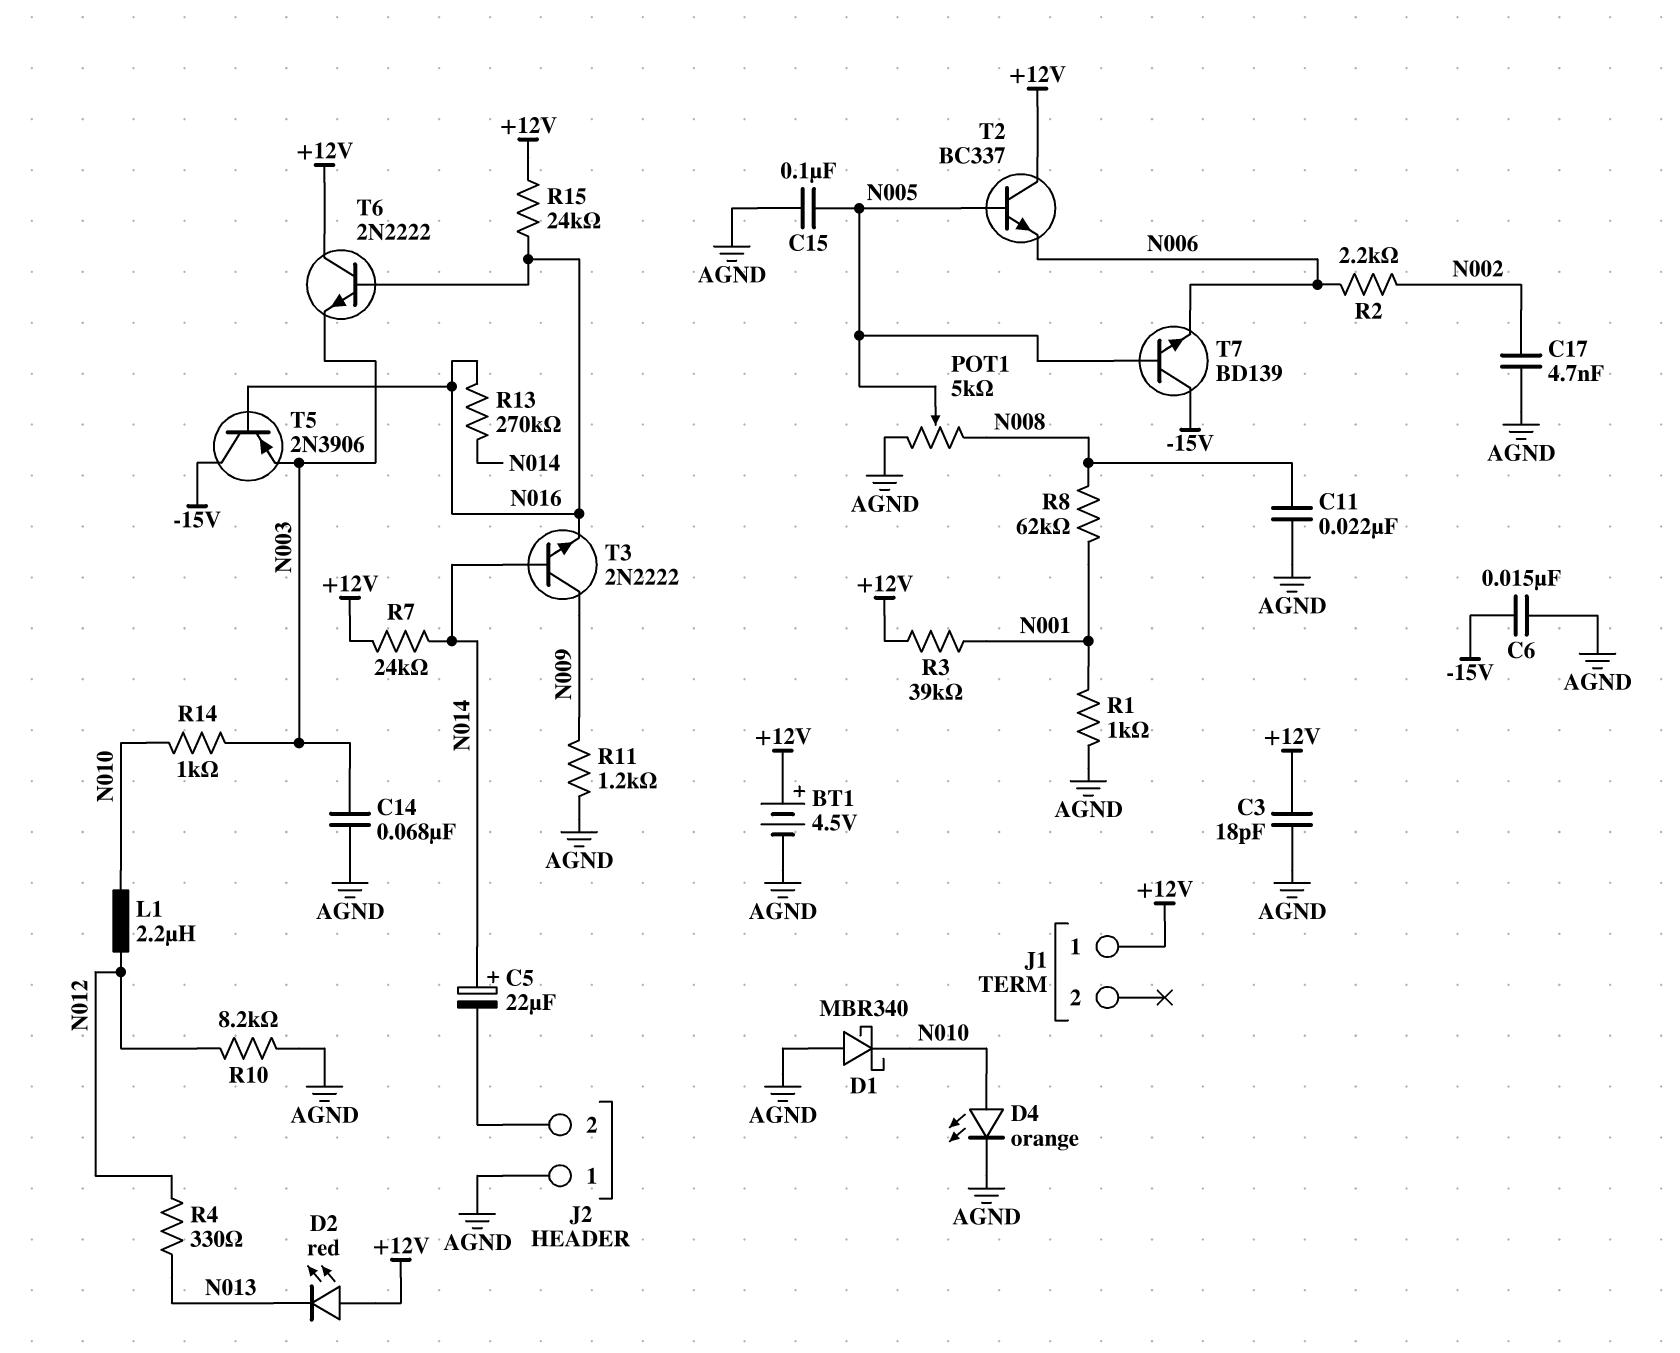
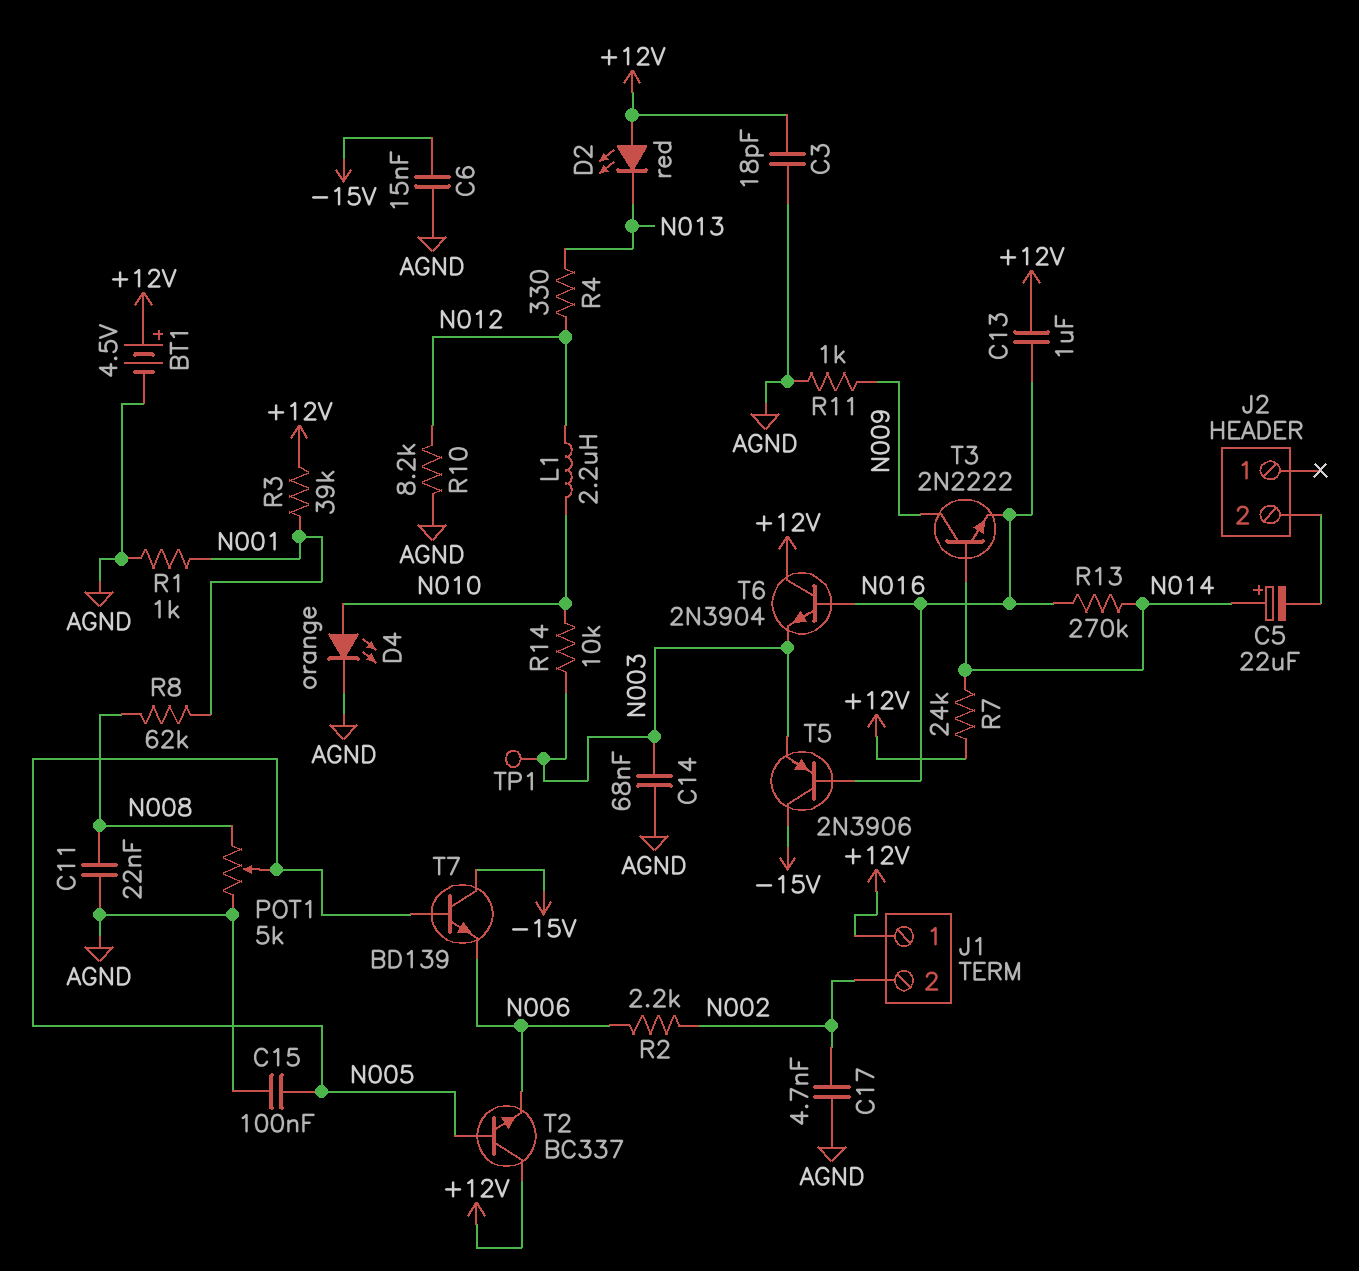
C13: none -> 1uF (+12V, N016)
D1: schottky MBR340 (A AGND, K N010) -> none
J1 pin 2: none -> N002
J2 pin 1: AGND -> none
R11: 1.2k (AGND, N009) -> 1k (AGND, N009)
R14: 1k (N003, N010) -> 10k (N003, N010)
R15: 24k (+12V, N016) -> none
T6: NPN 2N2222 (B N016, C +12V, E N003) -> NPN 2N3904 (B N016, C +12V, E N003)
TP1: none -> test point (N003)

